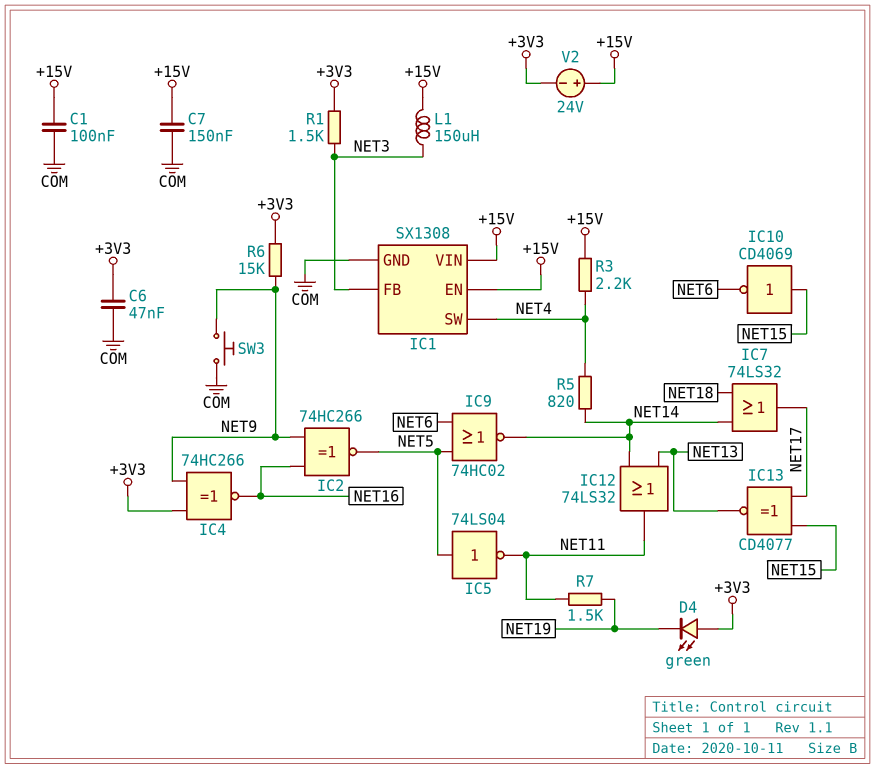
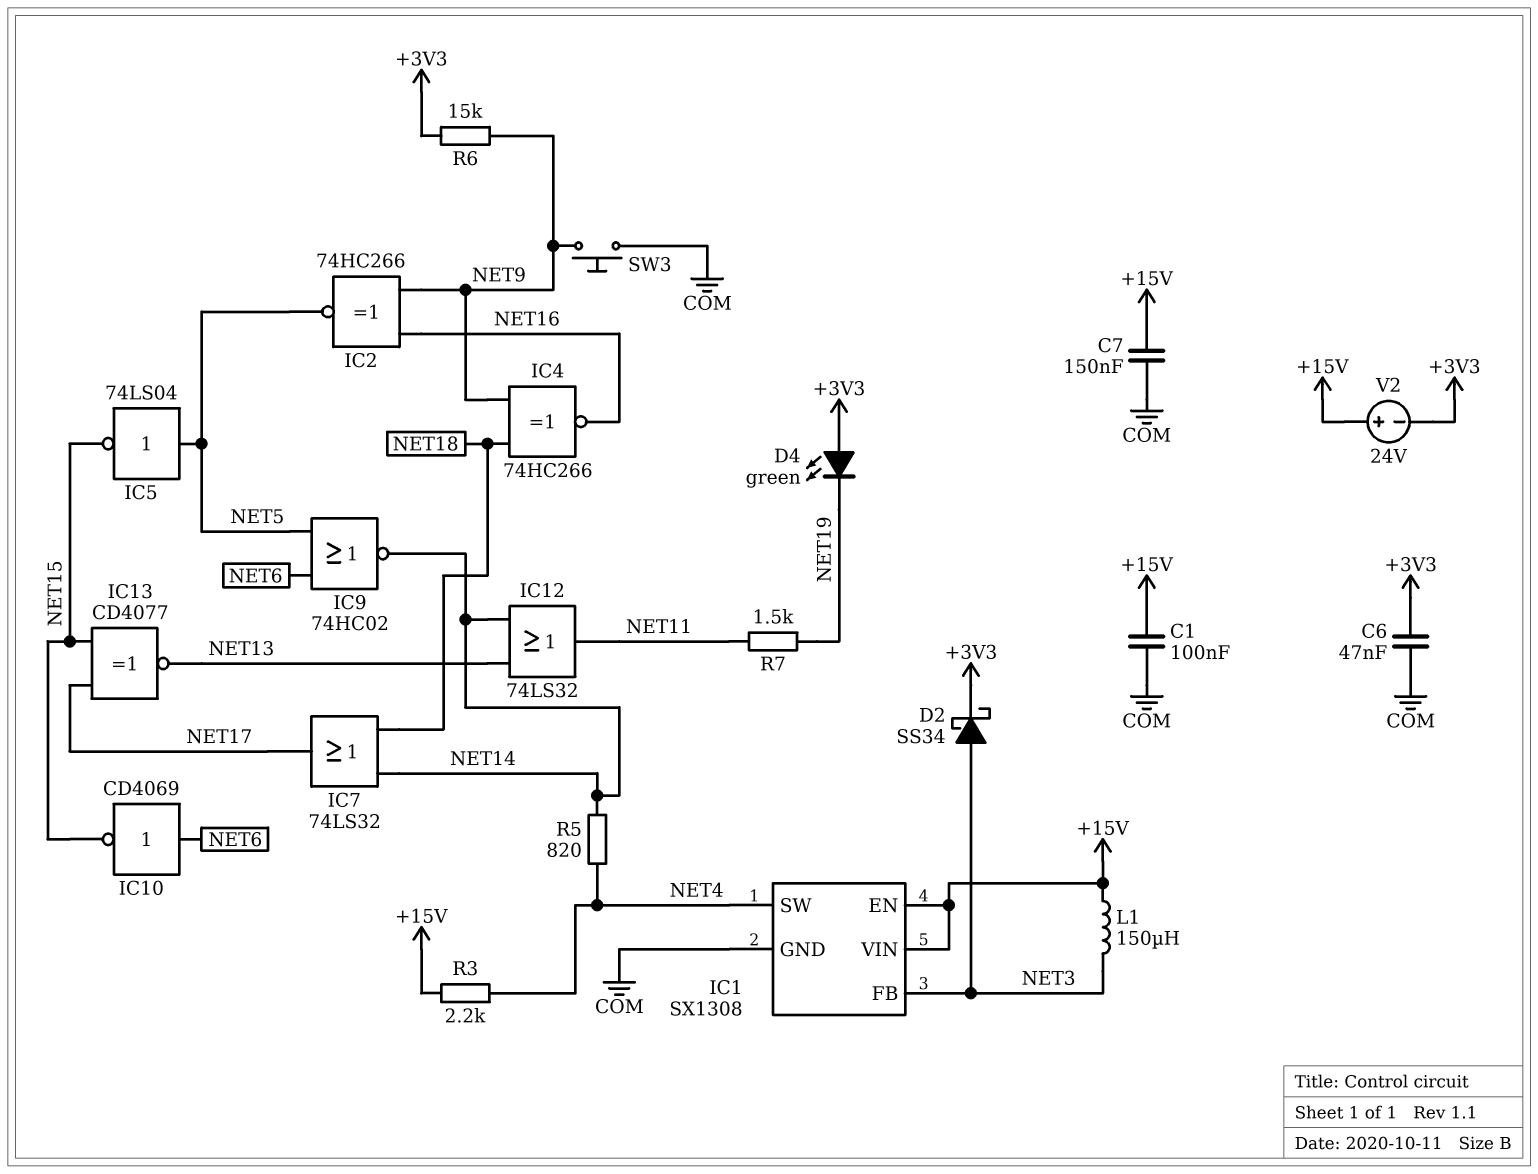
D2: none -> schottky SS34 (A NET3, K +3V3)
IC4: XNOR 74HC266 (in +3V3, in NET9, out NET16) -> XNOR 74HC266 (in NET9, in NET18, out NET16)
IC5: NOT 74LS04 (in NET5, out NET11) -> NOT 74LS04 (in NET5, out NET15)
IC10: NOT CD4069 (in NET15, out NET6) -> NOT CD4069 (in NET6, out NET15)
R1: 1.5k (+3V3, NET3) -> none

